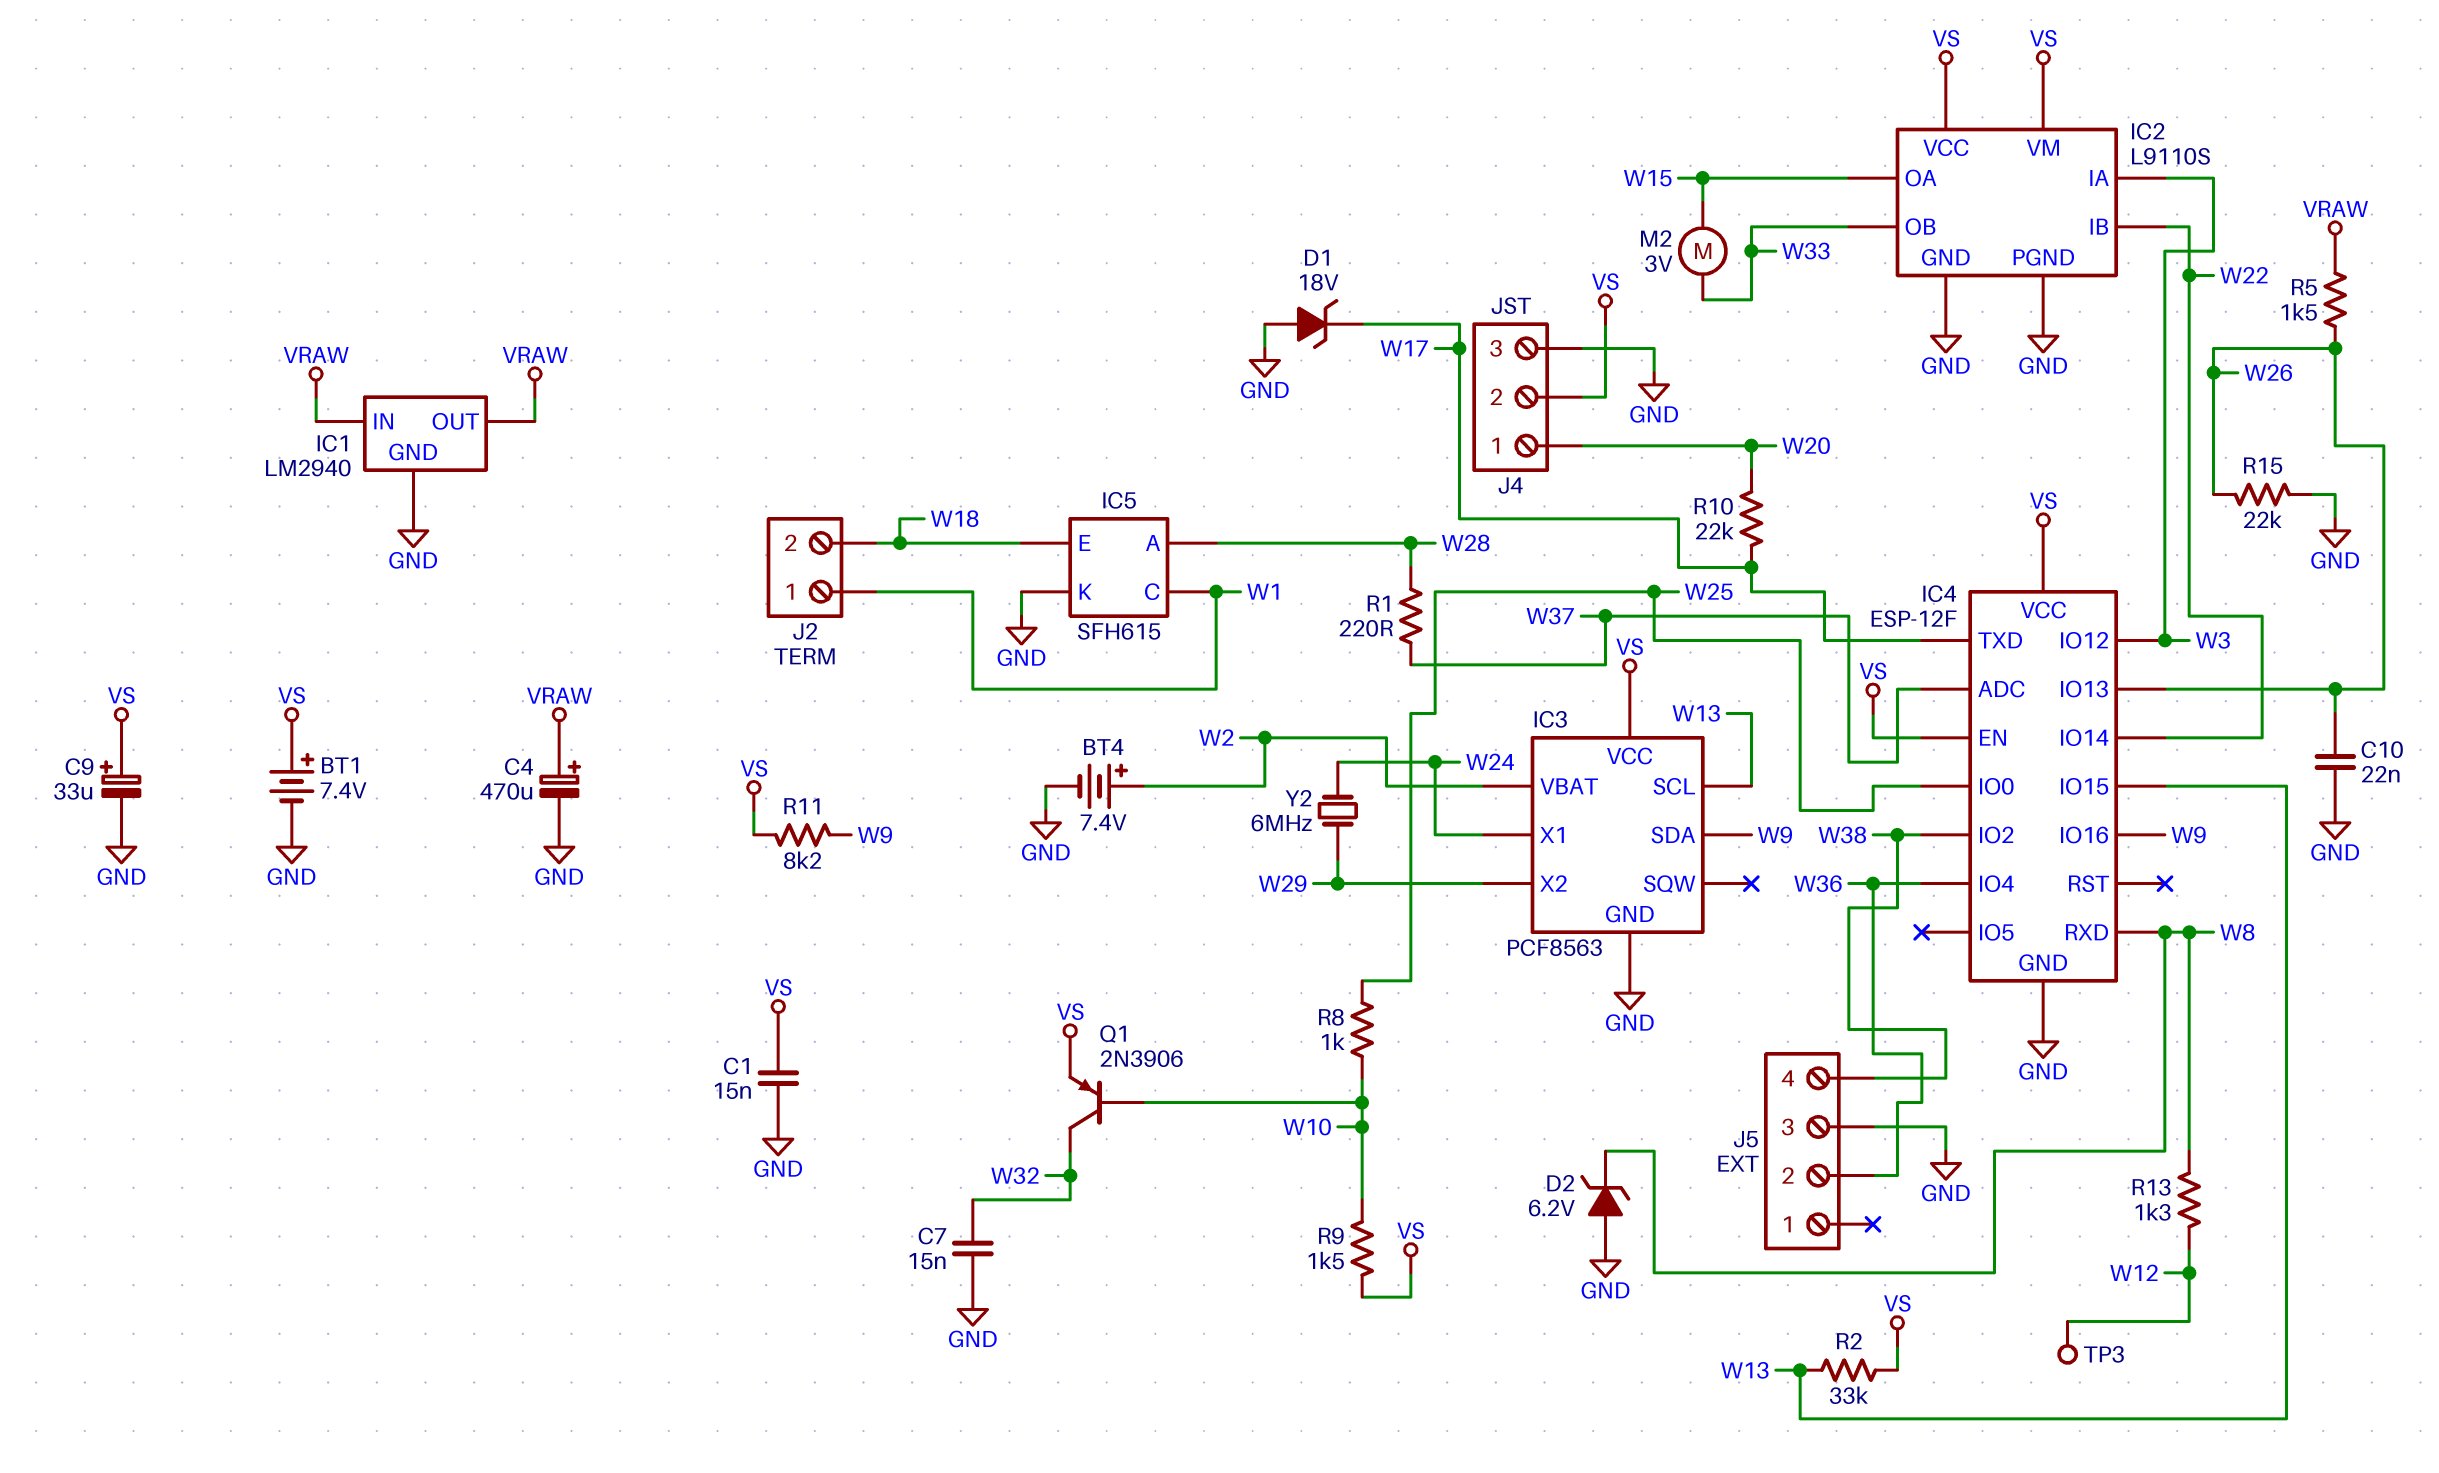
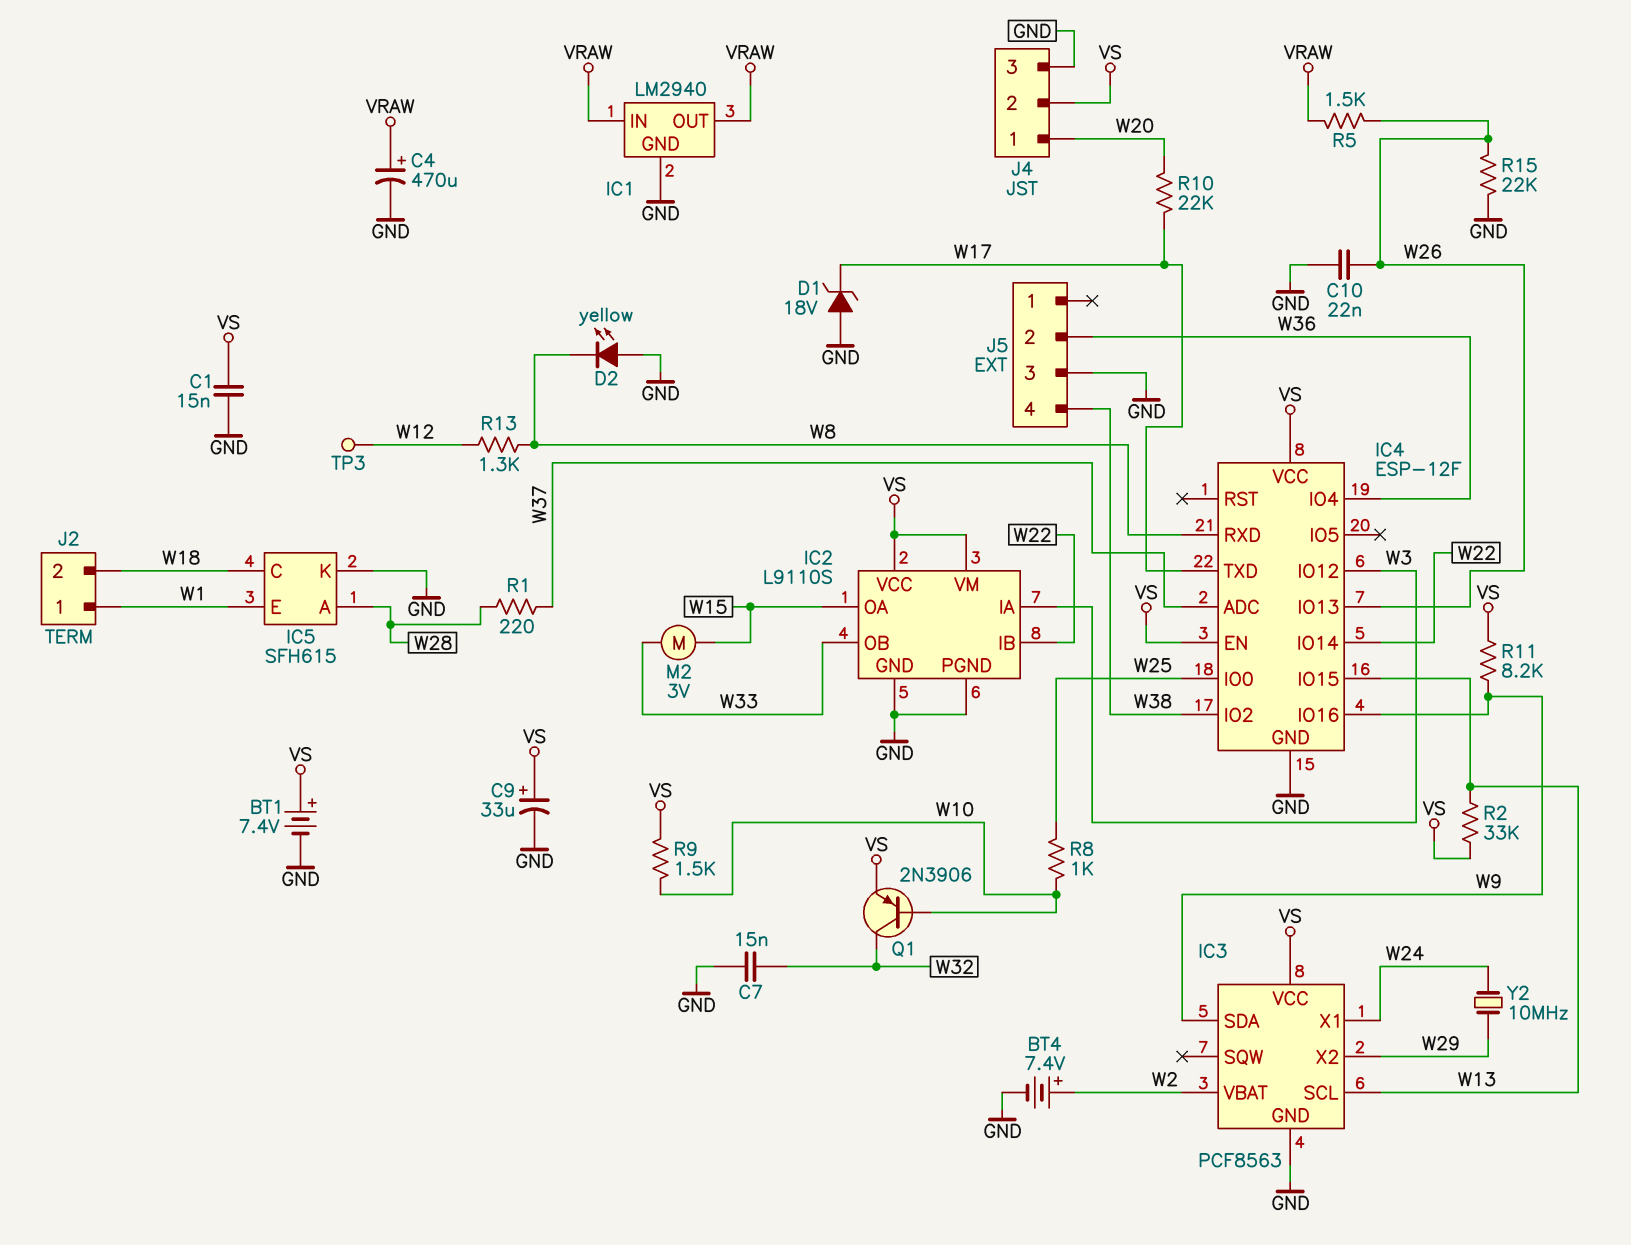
D2: zener 6.2V (A GND, K W8) -> LED yellow (A GND, K W8)
IC5 pin C: W1 -> W18
IC5 pin E: W18 -> W1
Y2: 6MHz (W24, W29) -> 10MHz (W24, W29)

